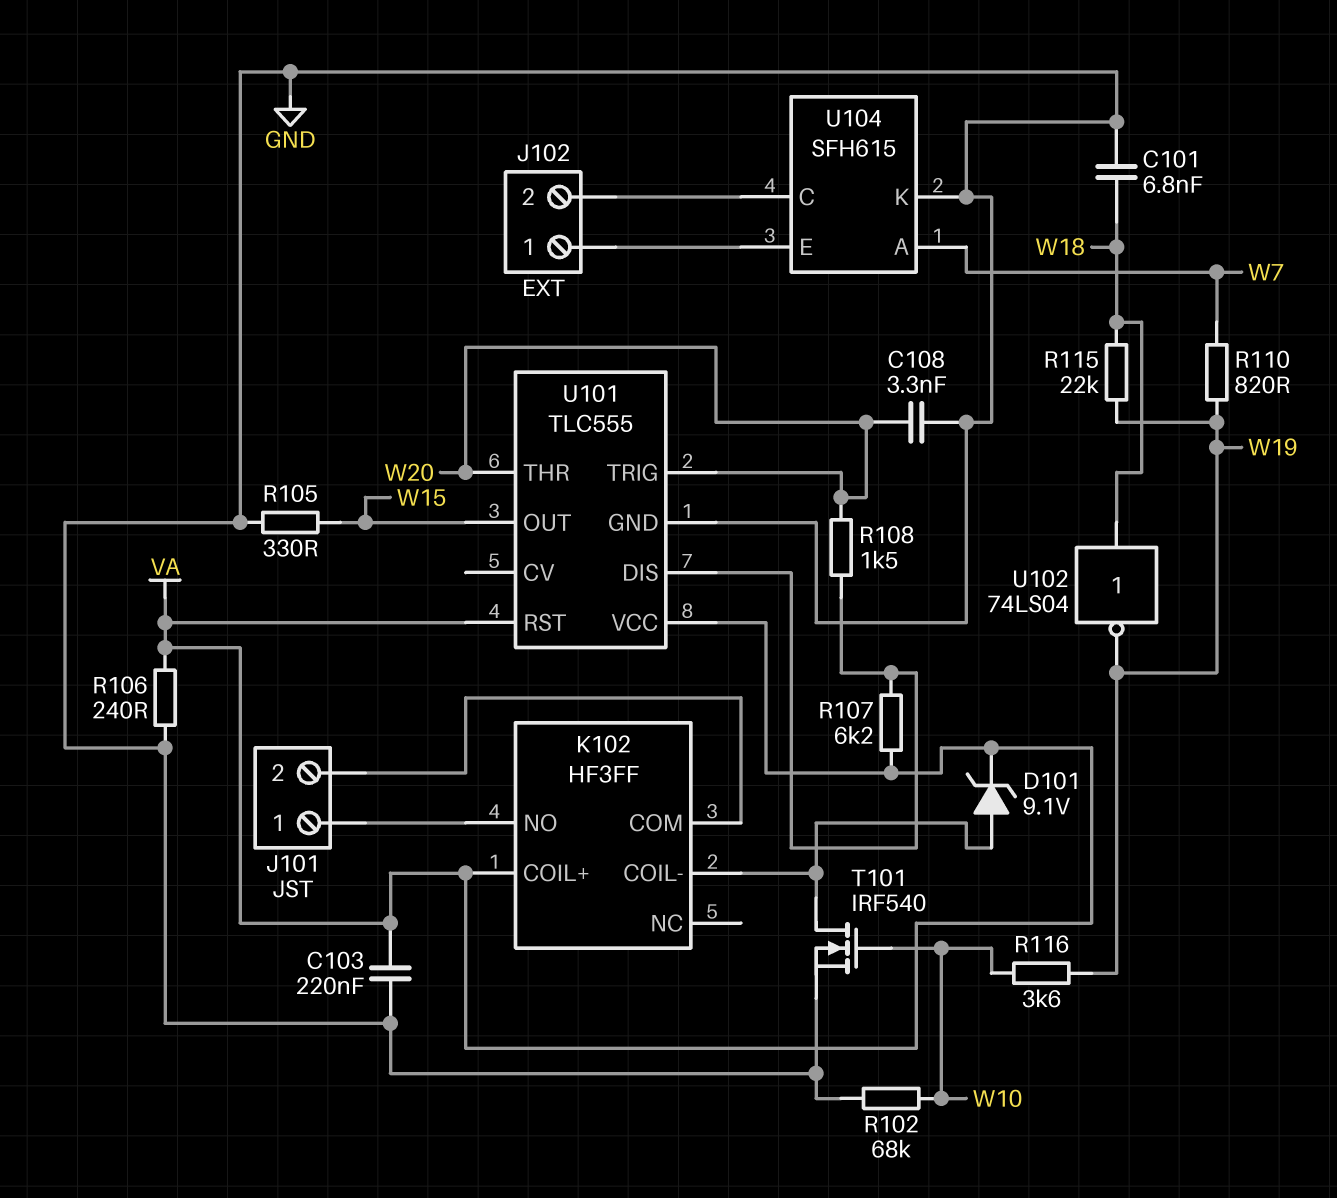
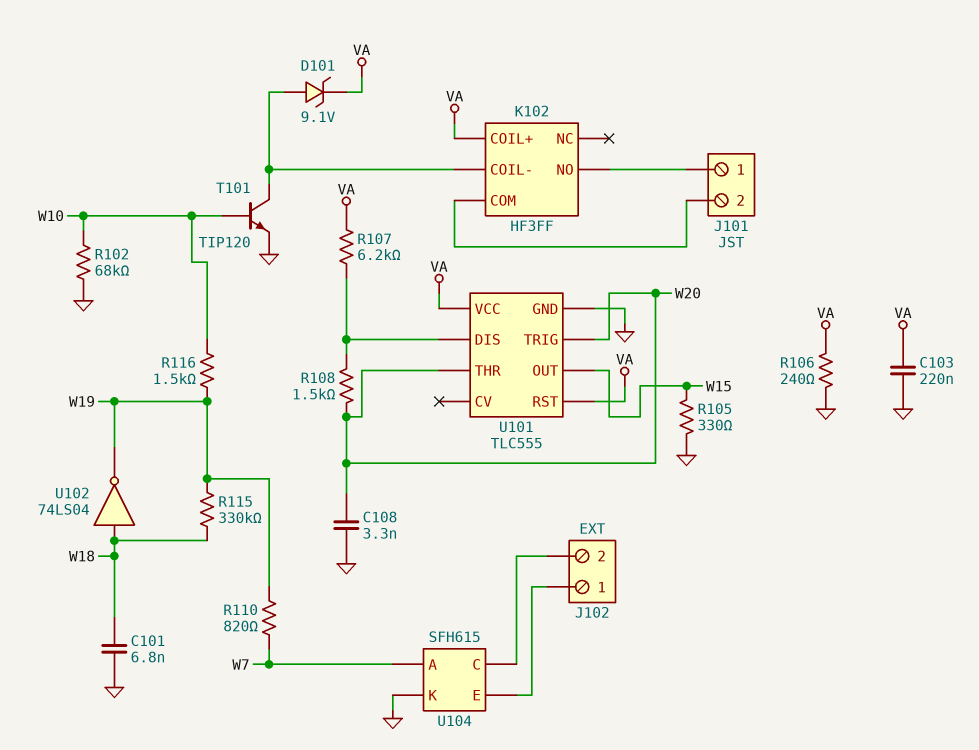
R115: 22k (W18, W19) -> 330k (W18, W19)
R116: 3.6k (W10, W19) -> 1.5k (W10, W19)
T101: NMOS IRF540 (G W10, D K102/COIL-, S GND) -> NPN TIP120 (B W10, C K102/COIL-, E GND)

